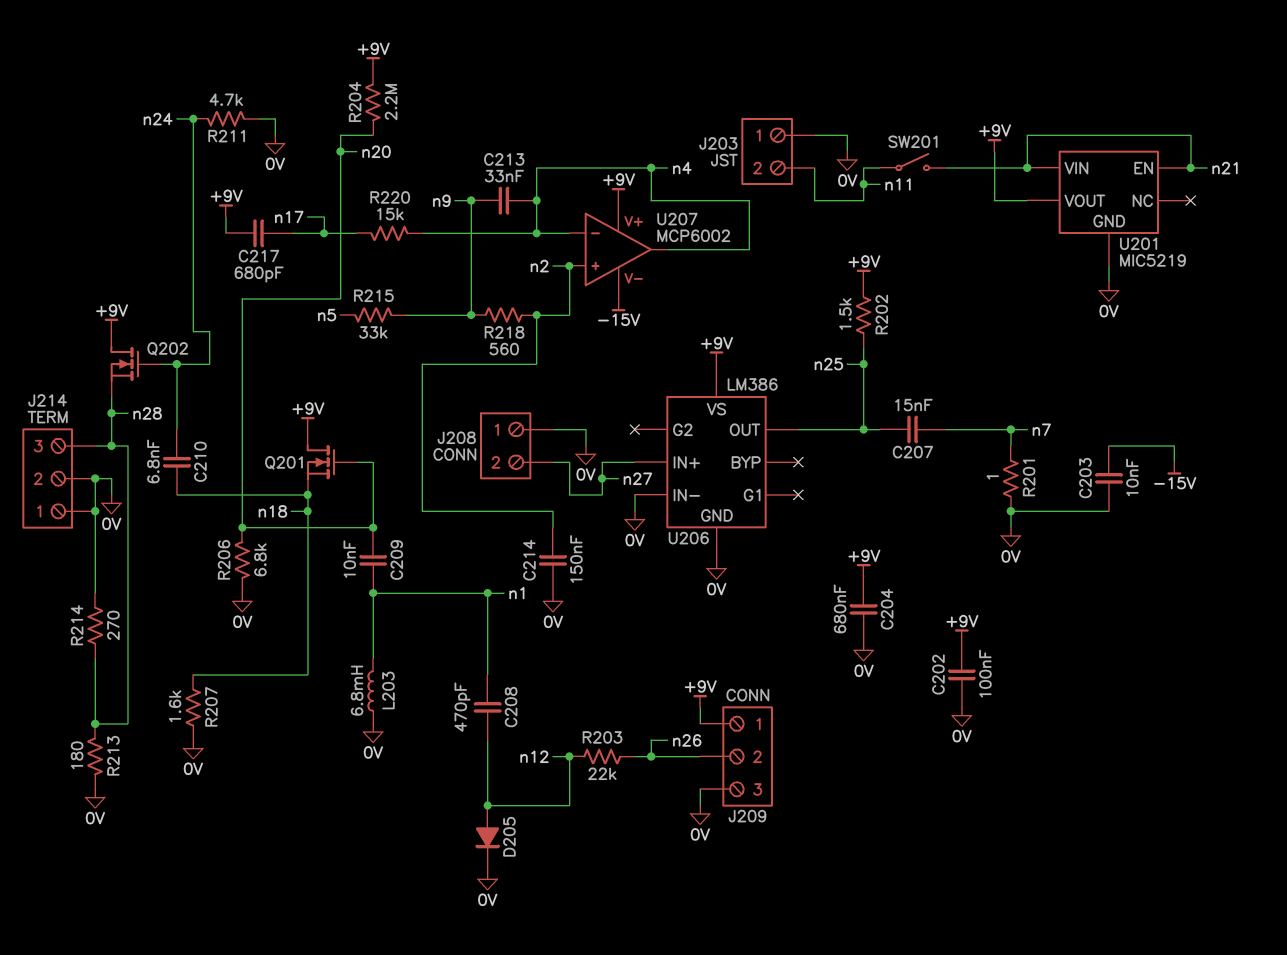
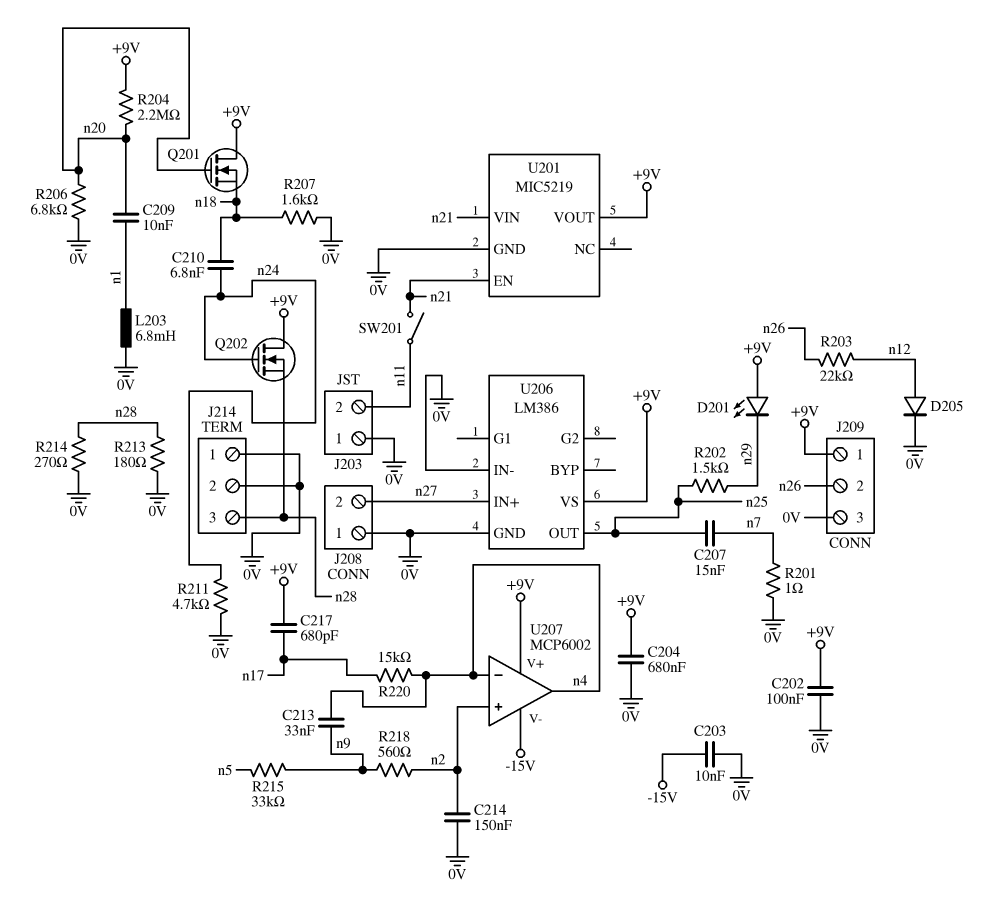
C208: 470pF (n1, n12) -> none
D201: none -> LED (A +9V, K n29)
R202: 1.5k (+9V, n25) -> 1.5k (n25, n29)

